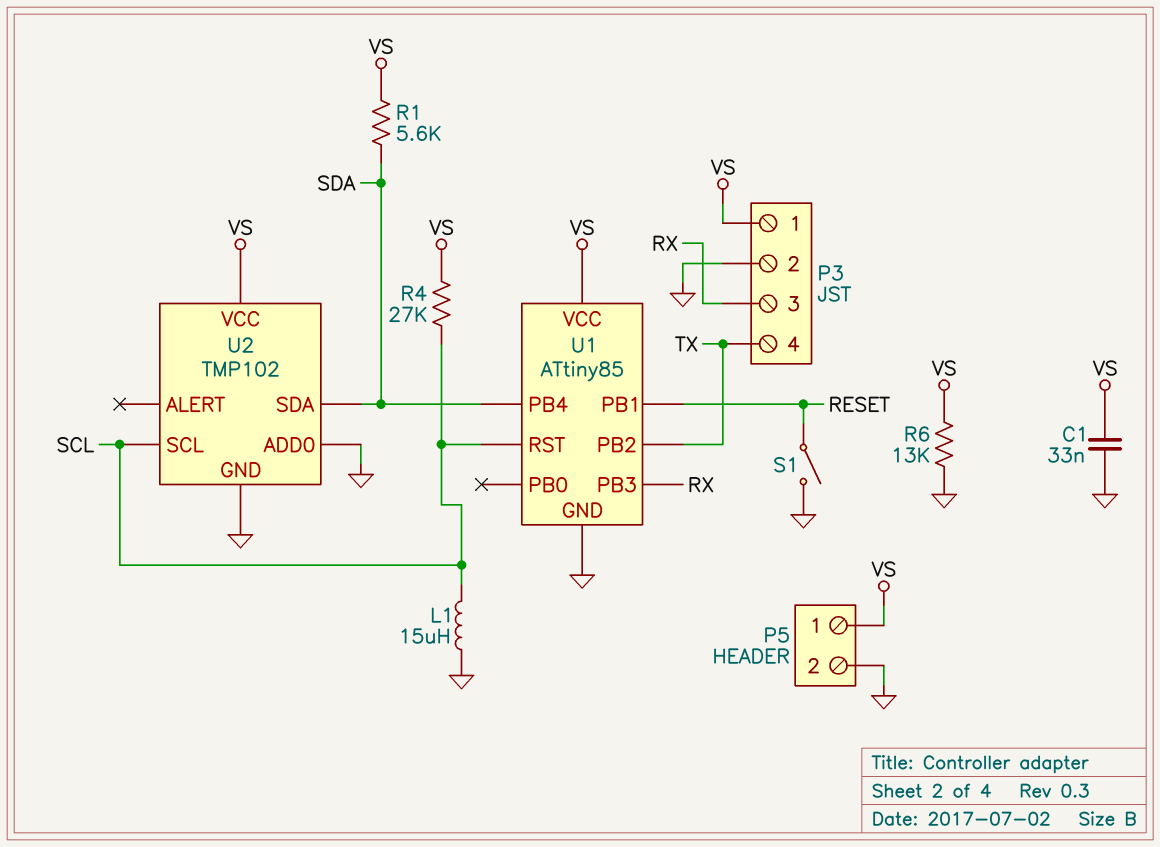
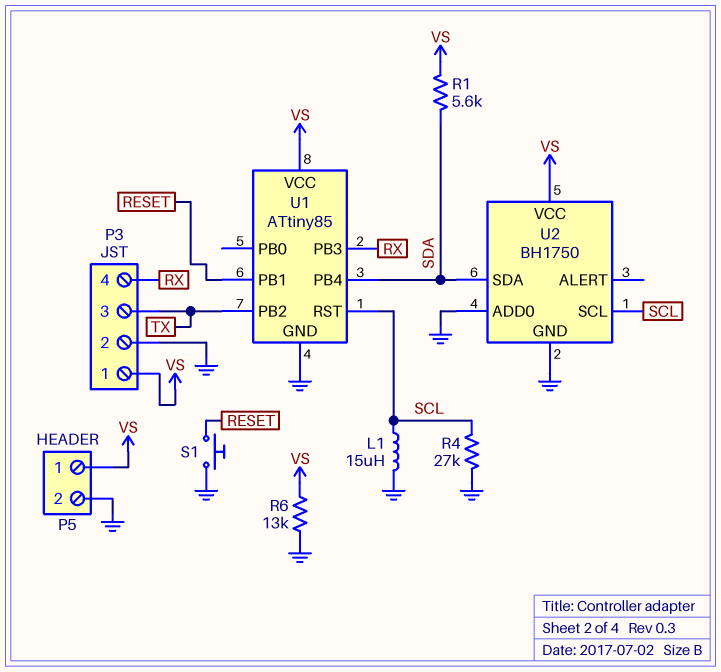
C1: 33nF (GND, VS) -> none
P3 pin 3: RX -> TX
P3 pin 4: TX -> RX
R4: 27k (SCL, VS) -> 27k (GND, SCL)
S1: switch (GND, RESET) -> button (GND, RESET)
U2: TMP102 -> BH1750

